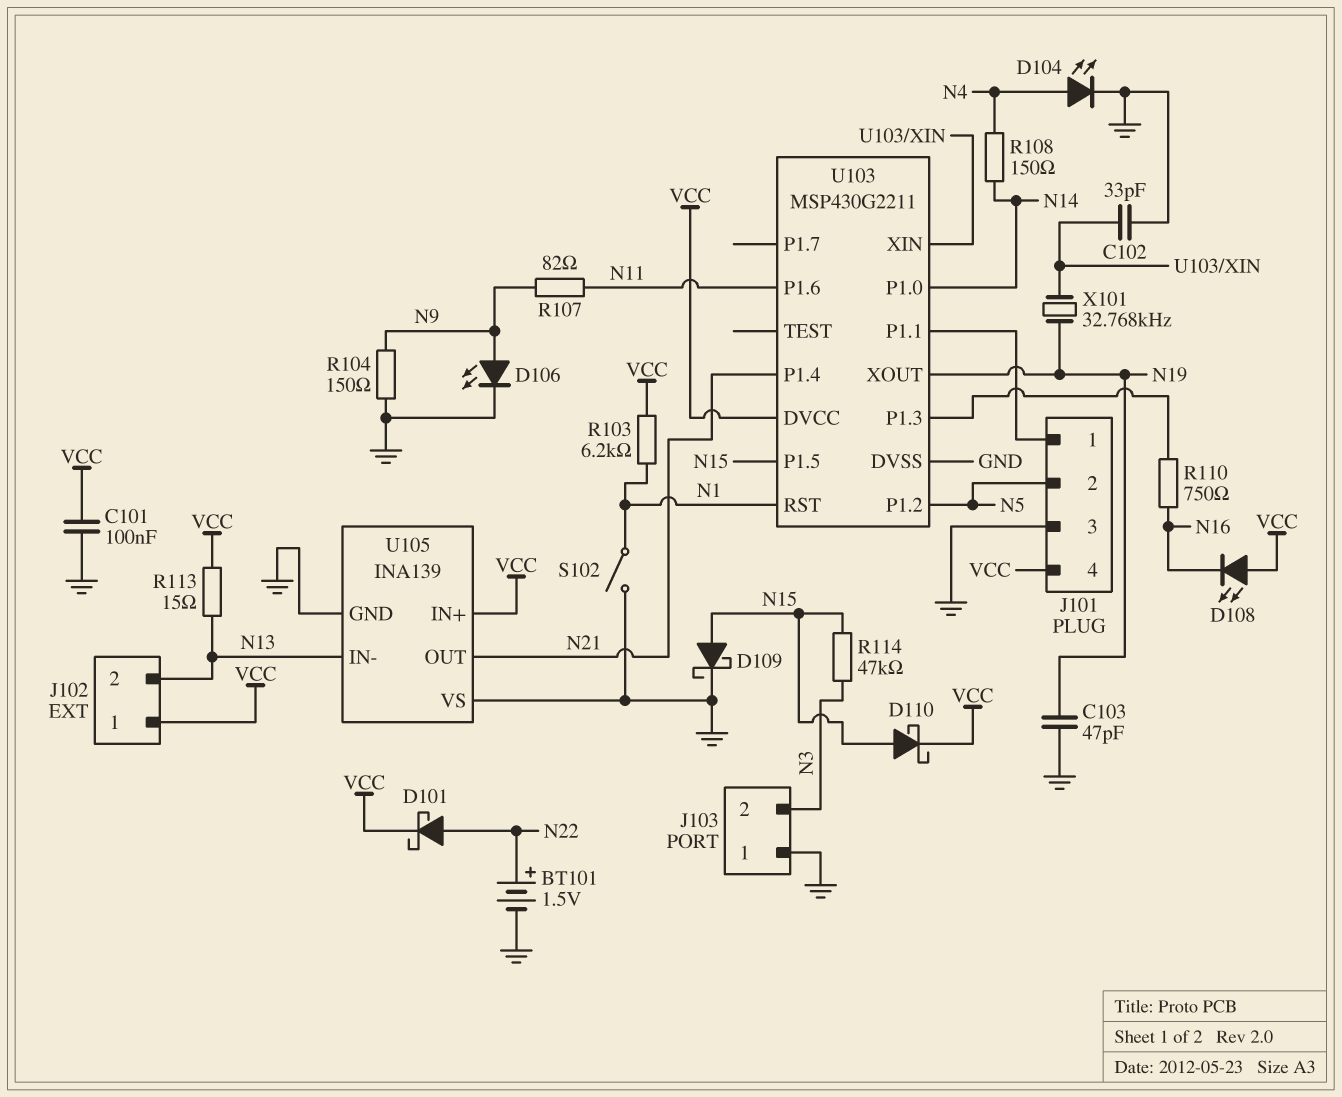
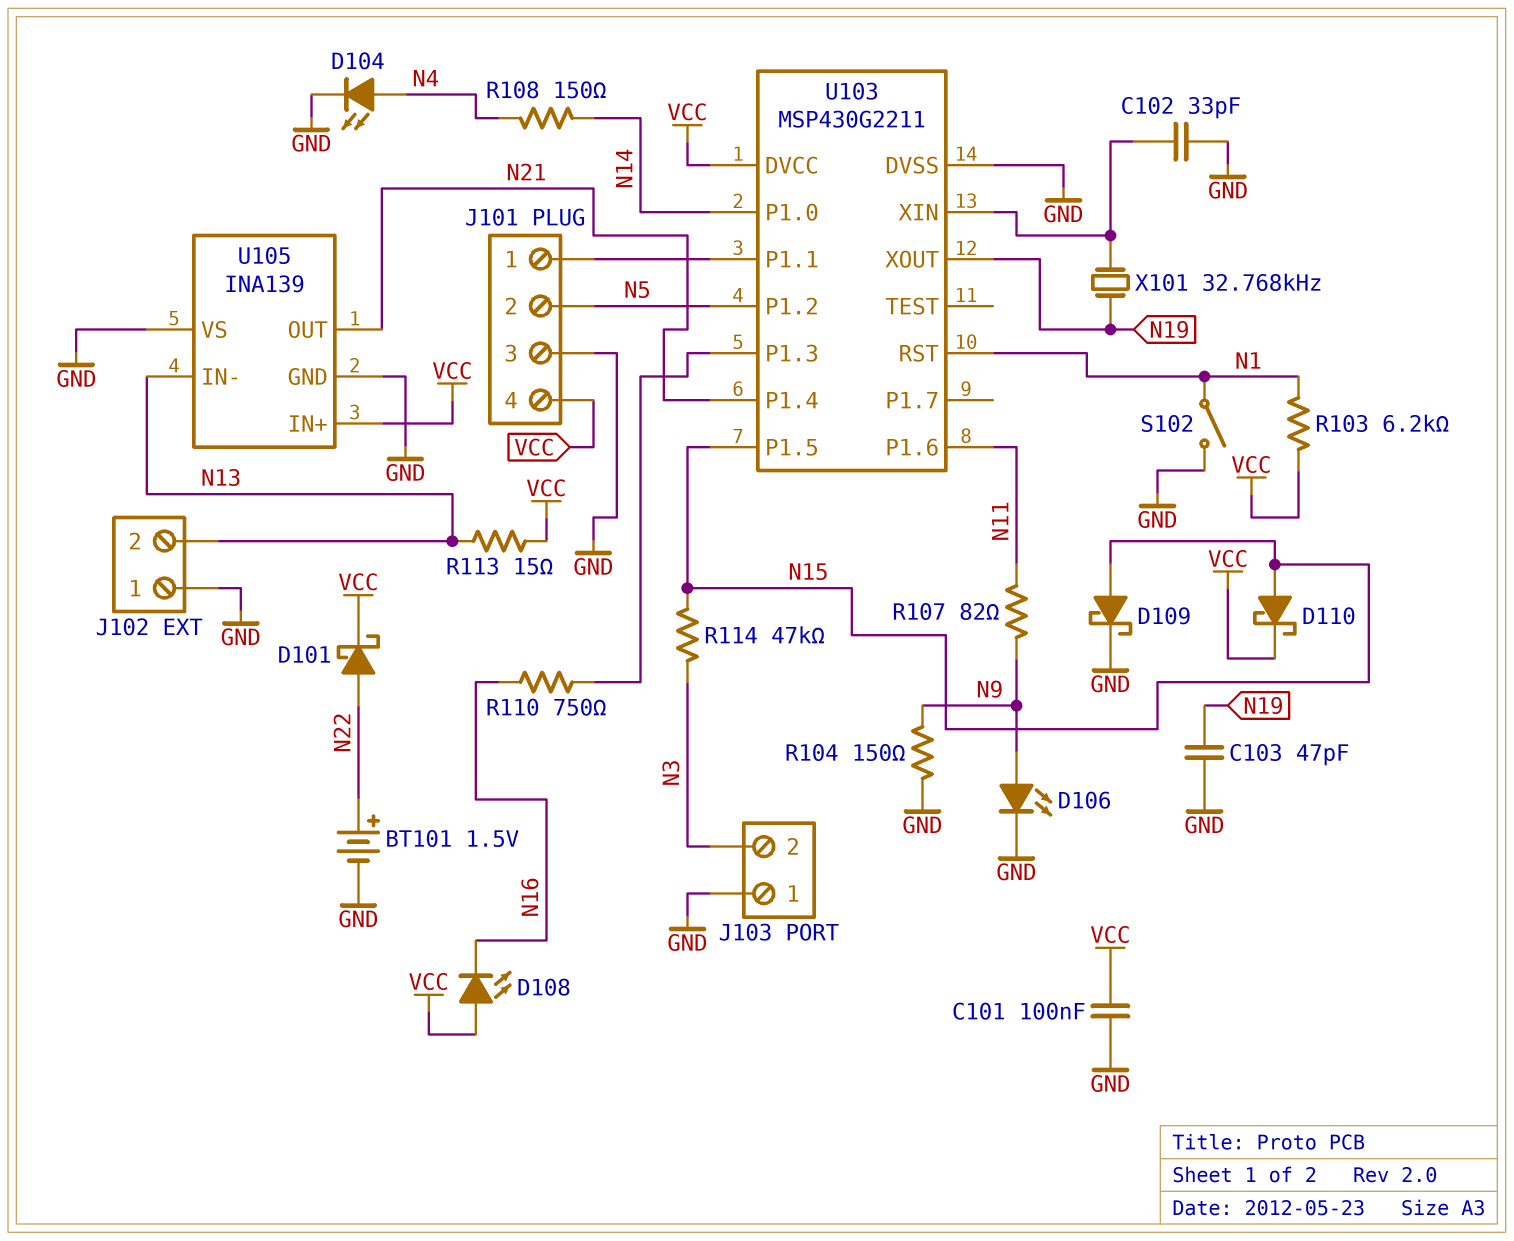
J102 pin 1: VCC -> GND

